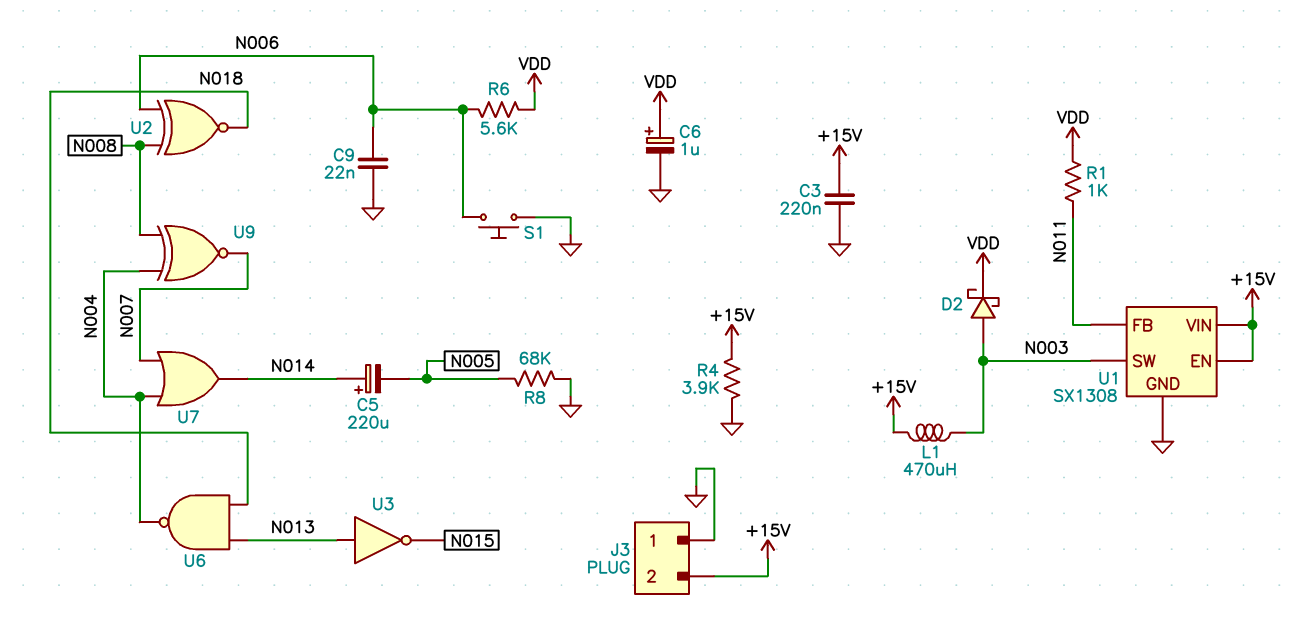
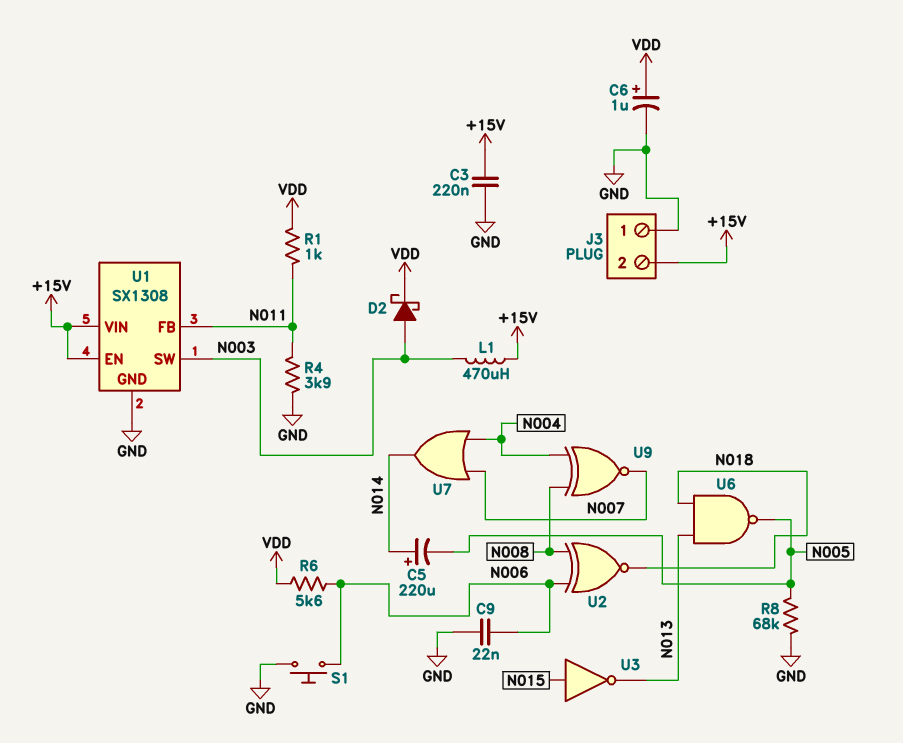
R4: 3.9k (+15V, GND) -> 3.9k (GND, N011)
U3: NOT (in N013, out N015) -> NOT (in N015, out N013)
U6: NAND (in N013, in N018, out N004) -> NAND (in N013, in N018, out N005)

